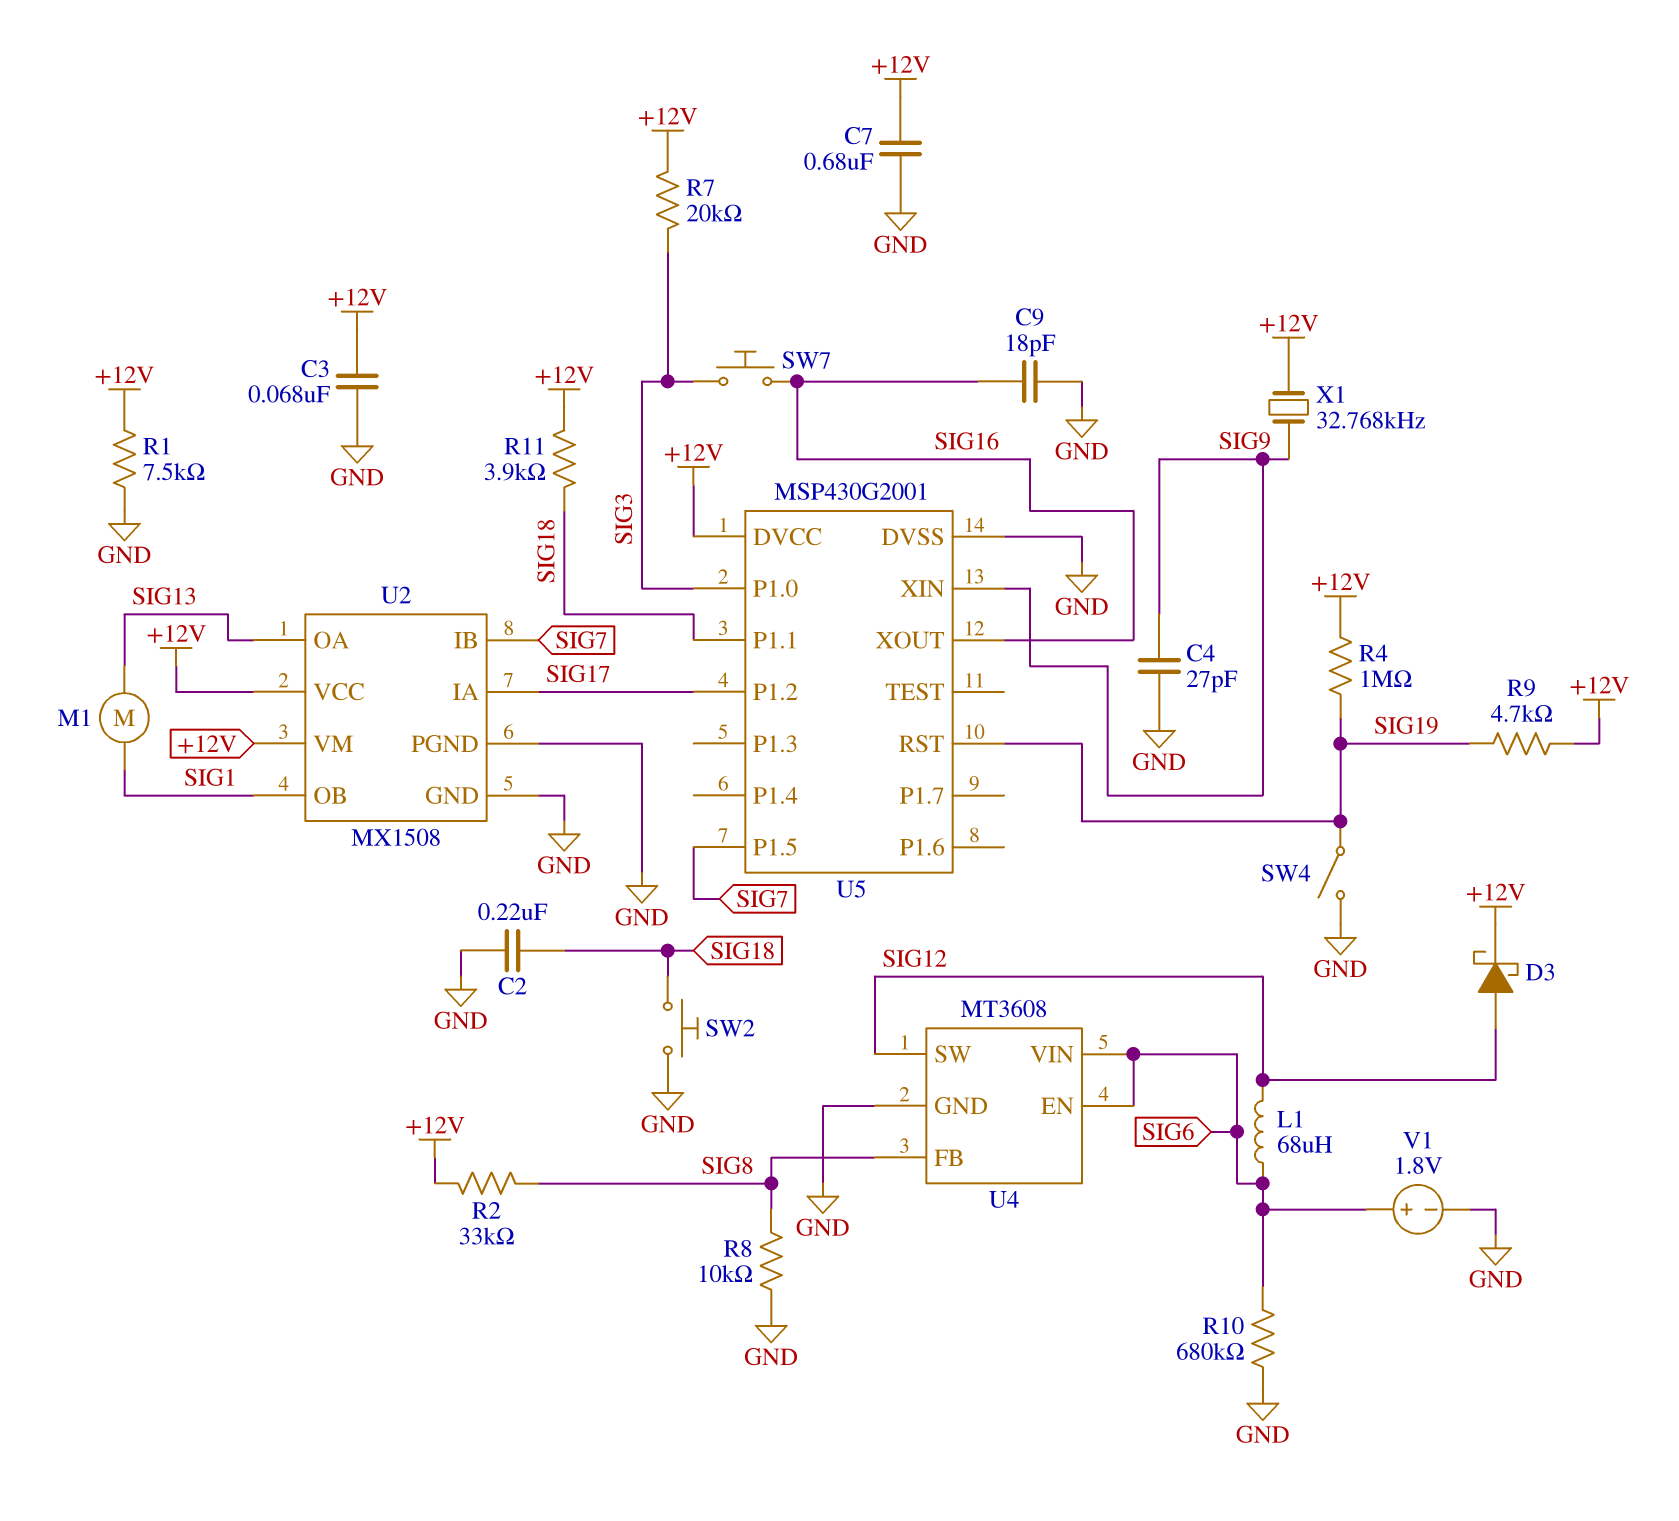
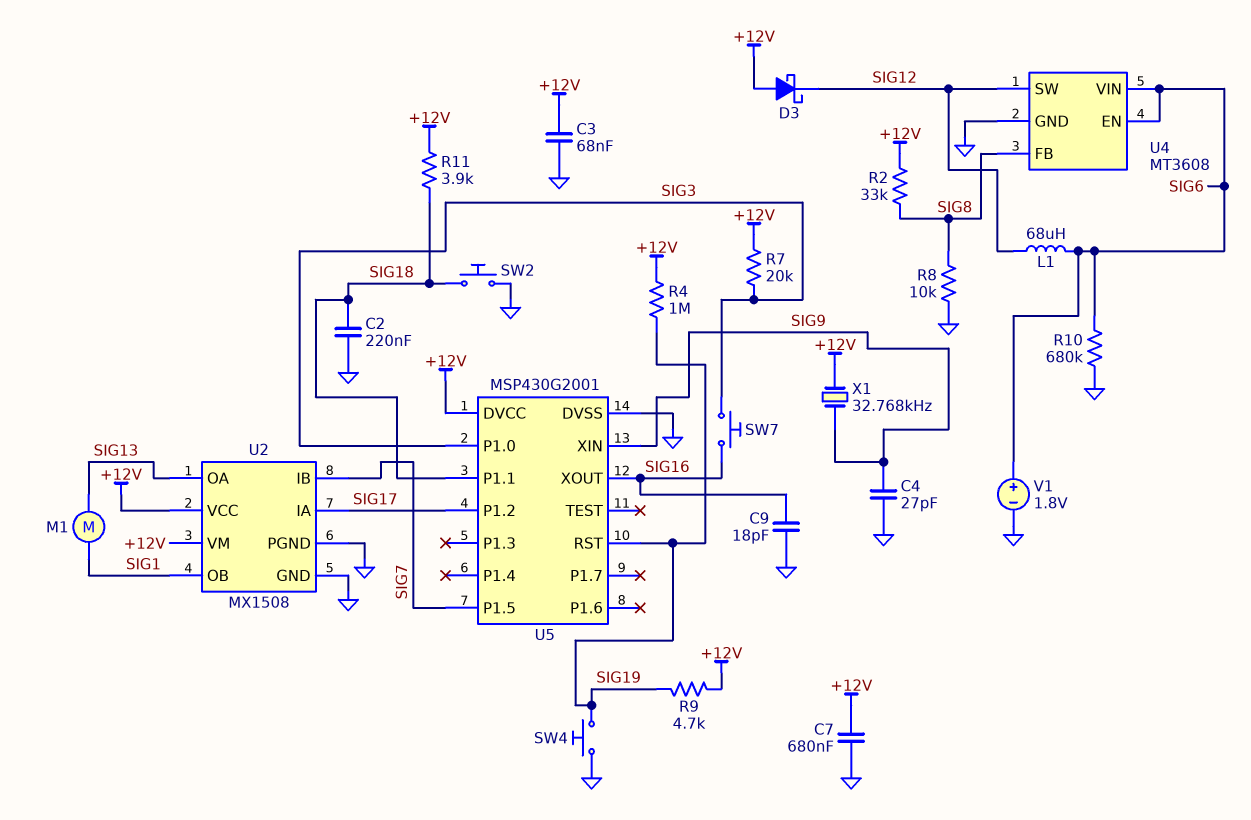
D3: schottky (A SIG12, K +12V) -> schottky (A +12V, K SIG12)
R1: 7.5k (+12V, GND) -> none
SW4: switch (GND, SIG19) -> button (GND, SIG19)

